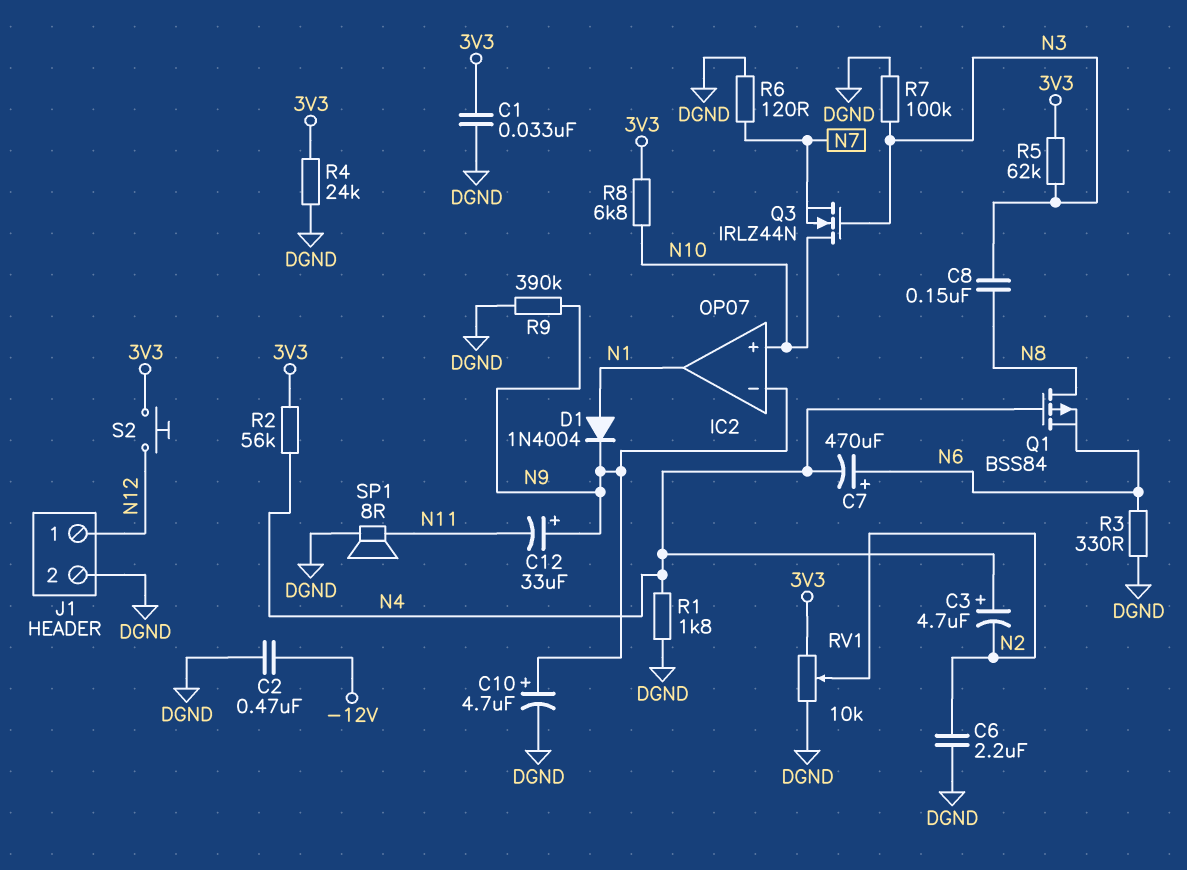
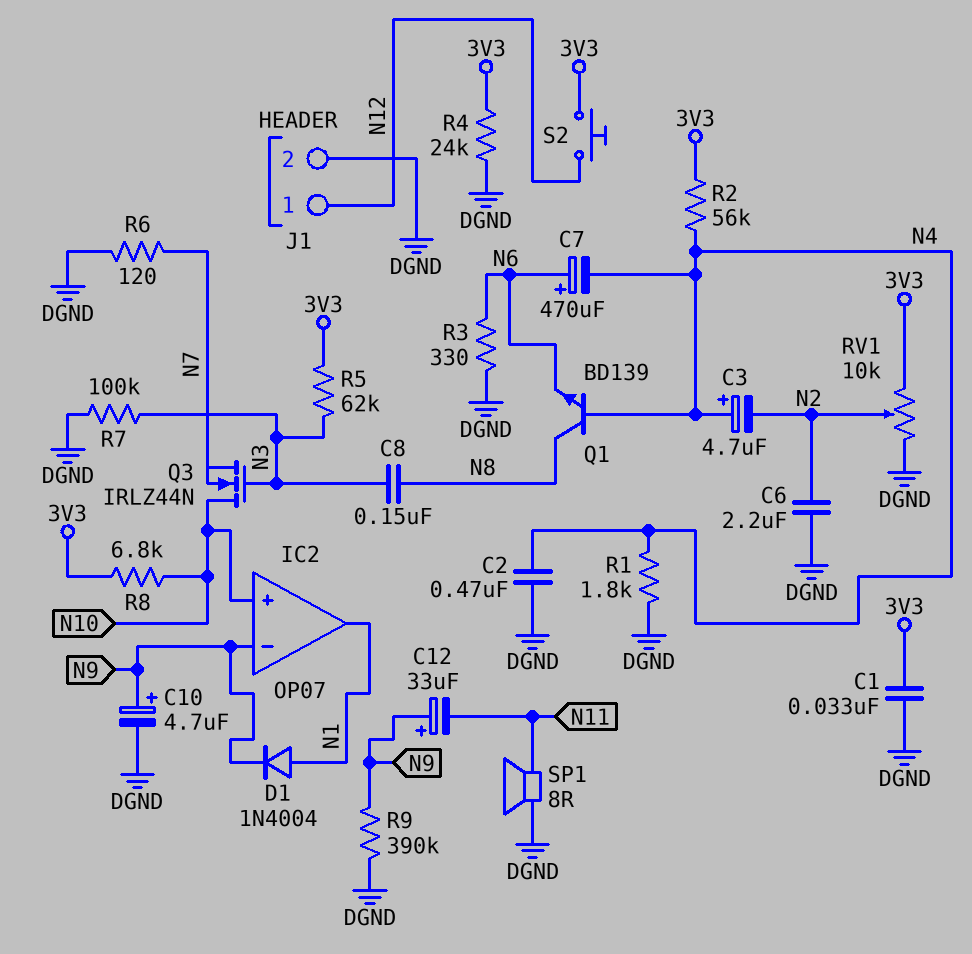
C2: 470nF (-12V, DGND) -> 470nF (DGND, N4)
Q1: PMOS BSS84 (G N4, D N8, S N6) -> NPN BD139 (B N4, C N8, E N6)

